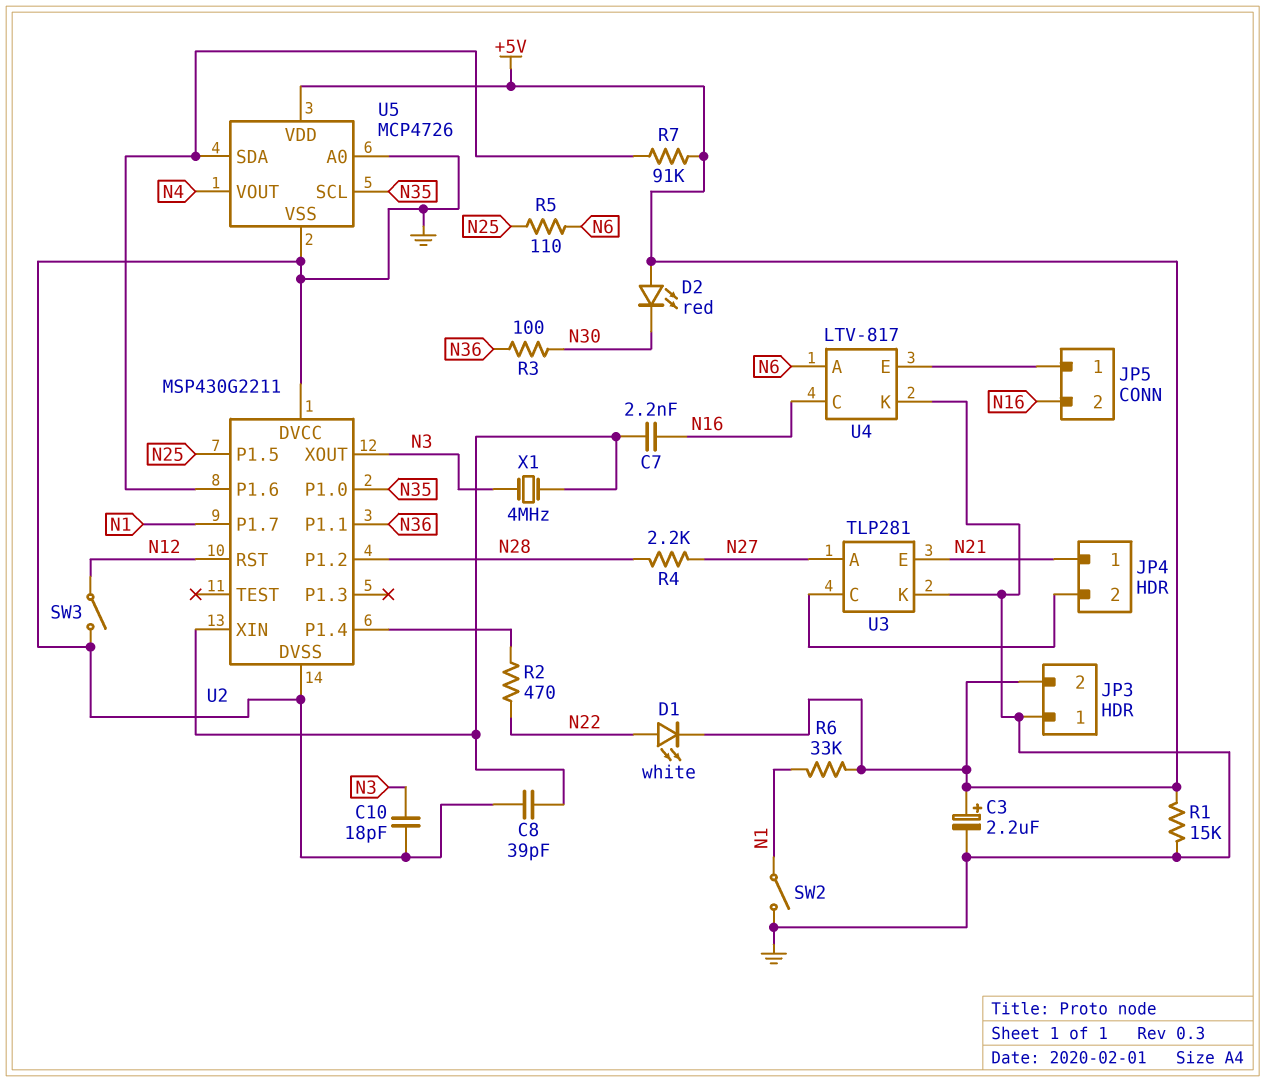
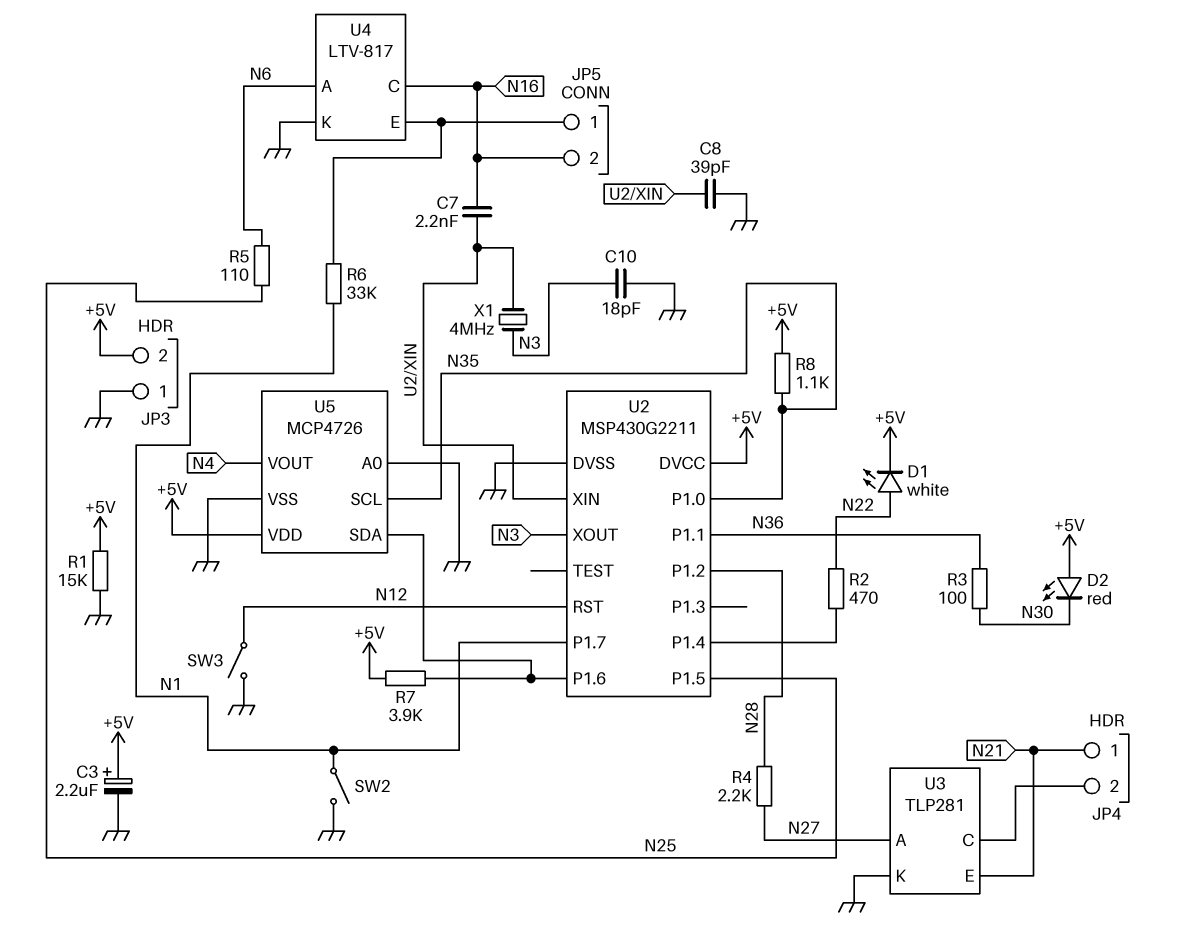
R6: 33k (+5V, N1) -> 33k (JP5/1, N1)
R7: 91k (+5V, U2/P1.6) -> 3.9k (+5V, U2/P1.6)
R8: none -> 1.1k (+5V, N35)
U2 pin DVCC: GND -> +5V

